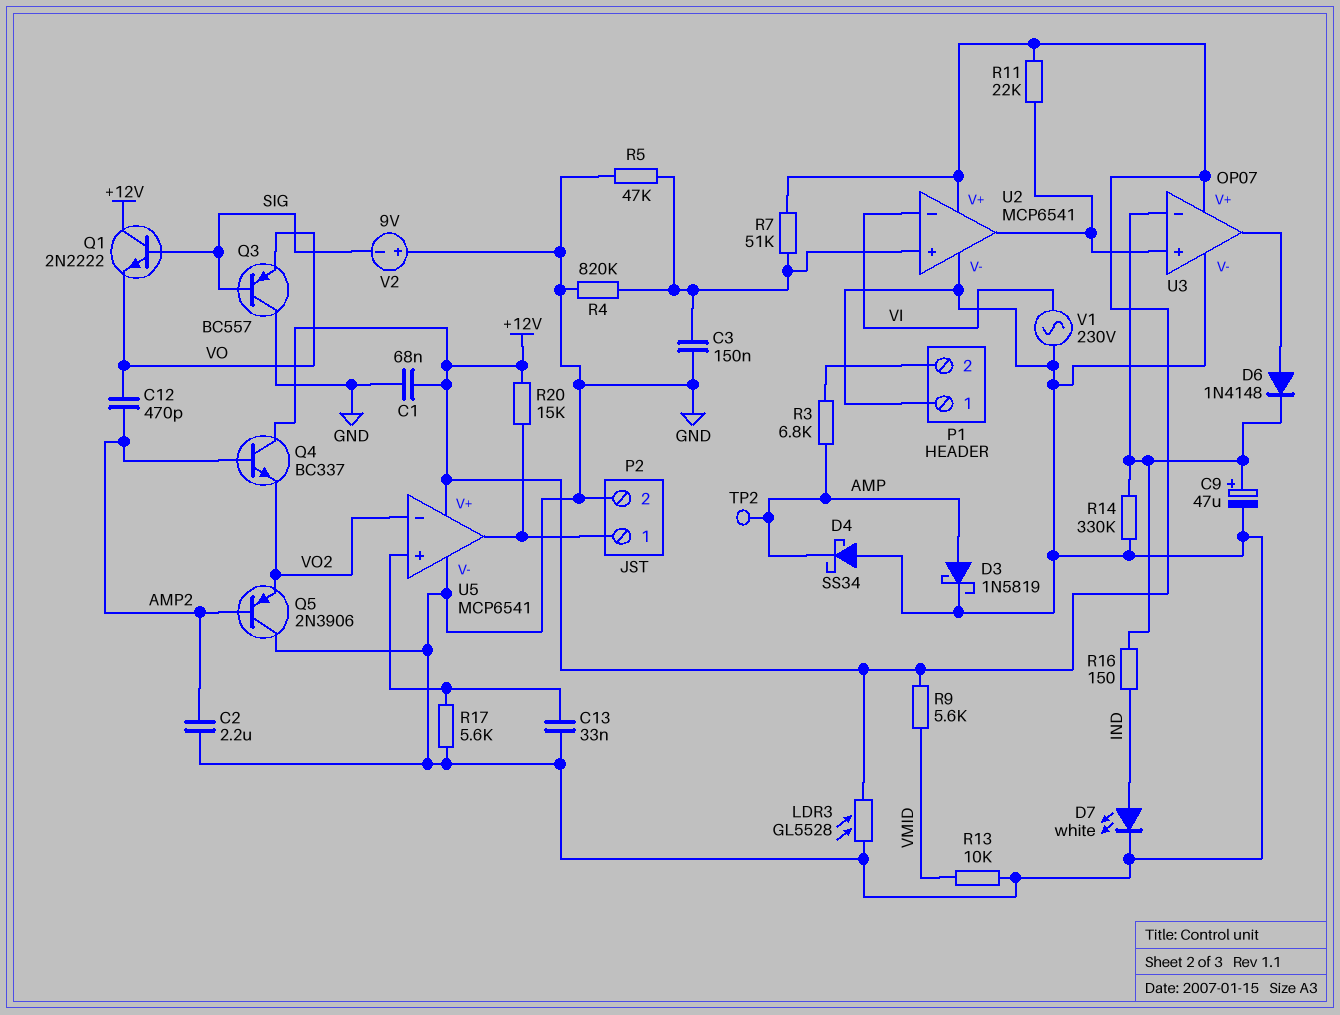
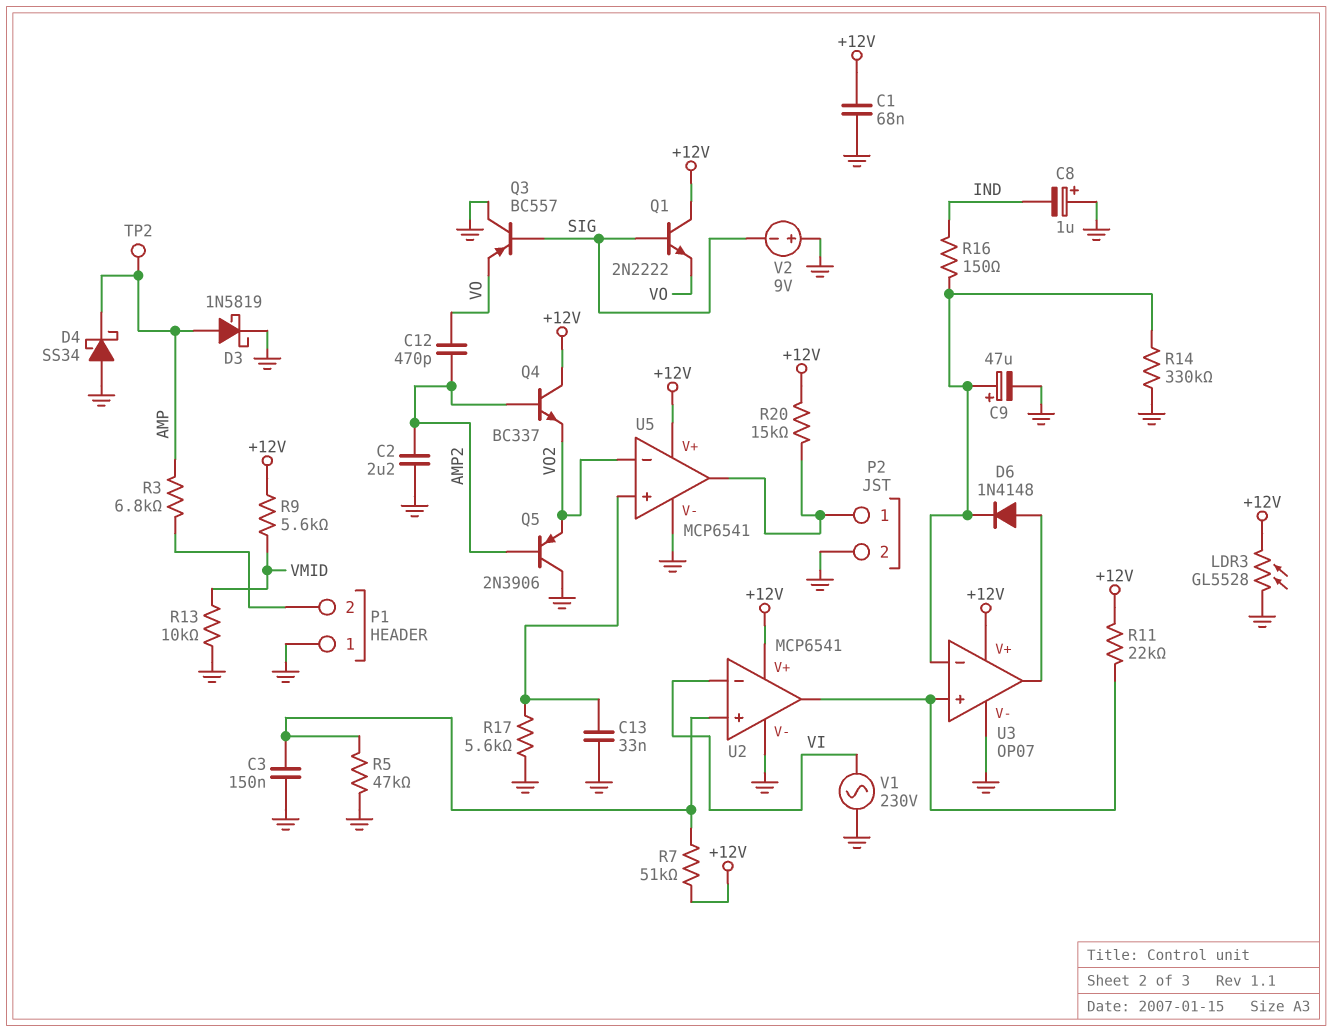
C8: none -> 1uF (plus GND, minus IND)
D7: LED white (A IND, K GND) -> none
R4: 820k (GND, U2/in+) -> none

